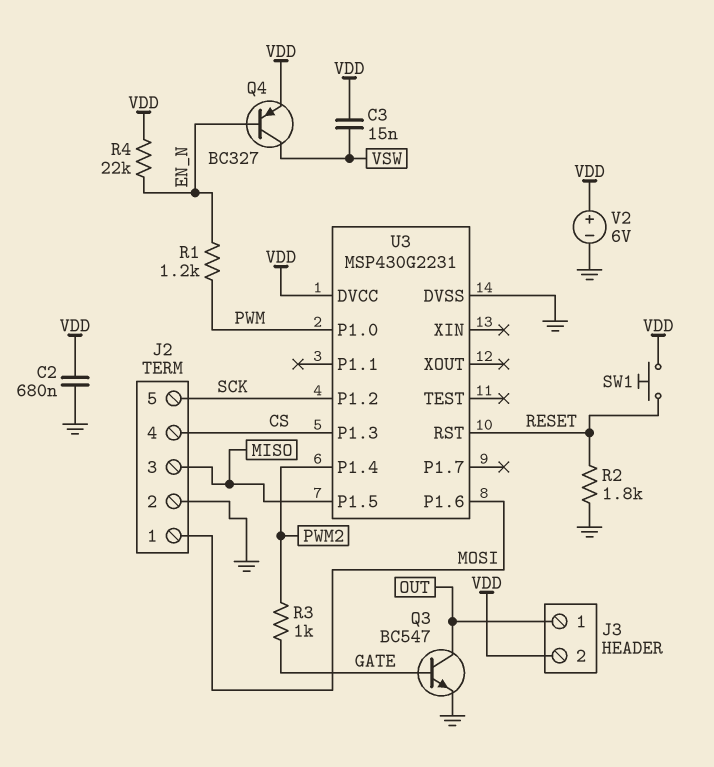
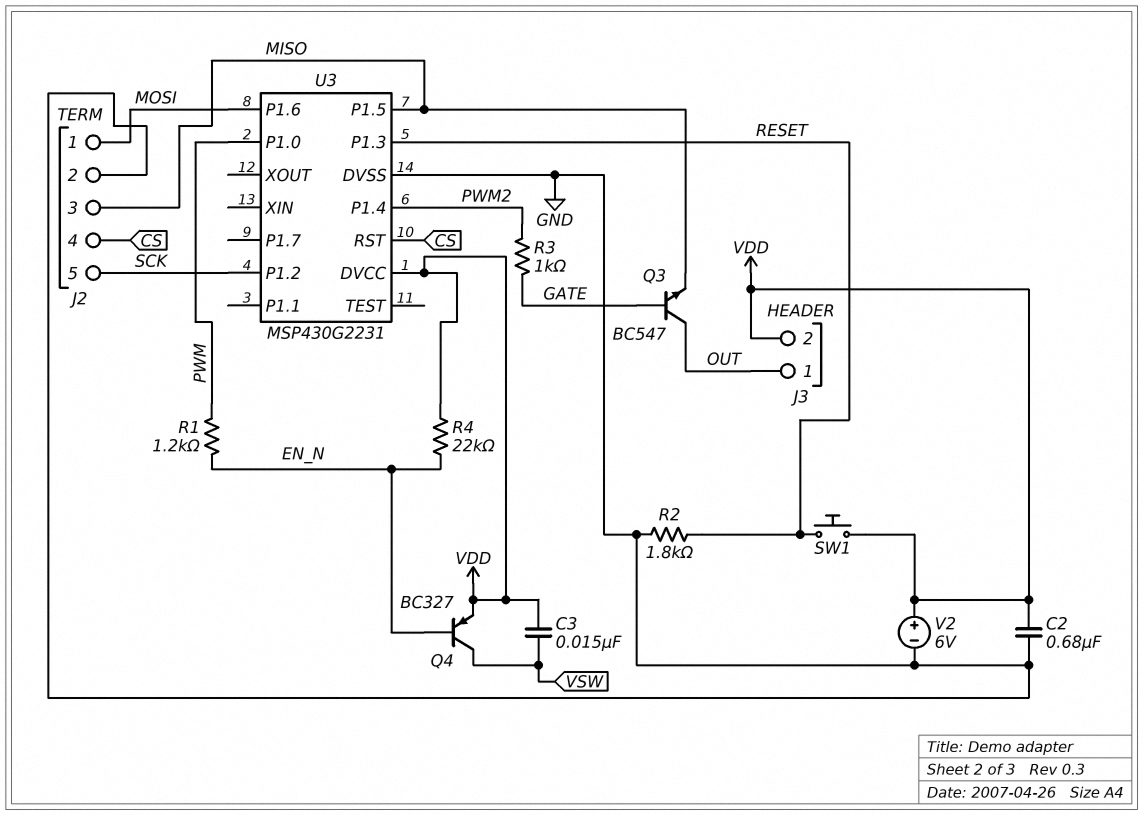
Q3: NPN BC547 (B GATE, C OUT, E GND) -> NPN BC547 (B GATE, C OUT, E MISO)
U3 pin P1.3: CS -> RESET
U3 pin RST: RESET -> CS

